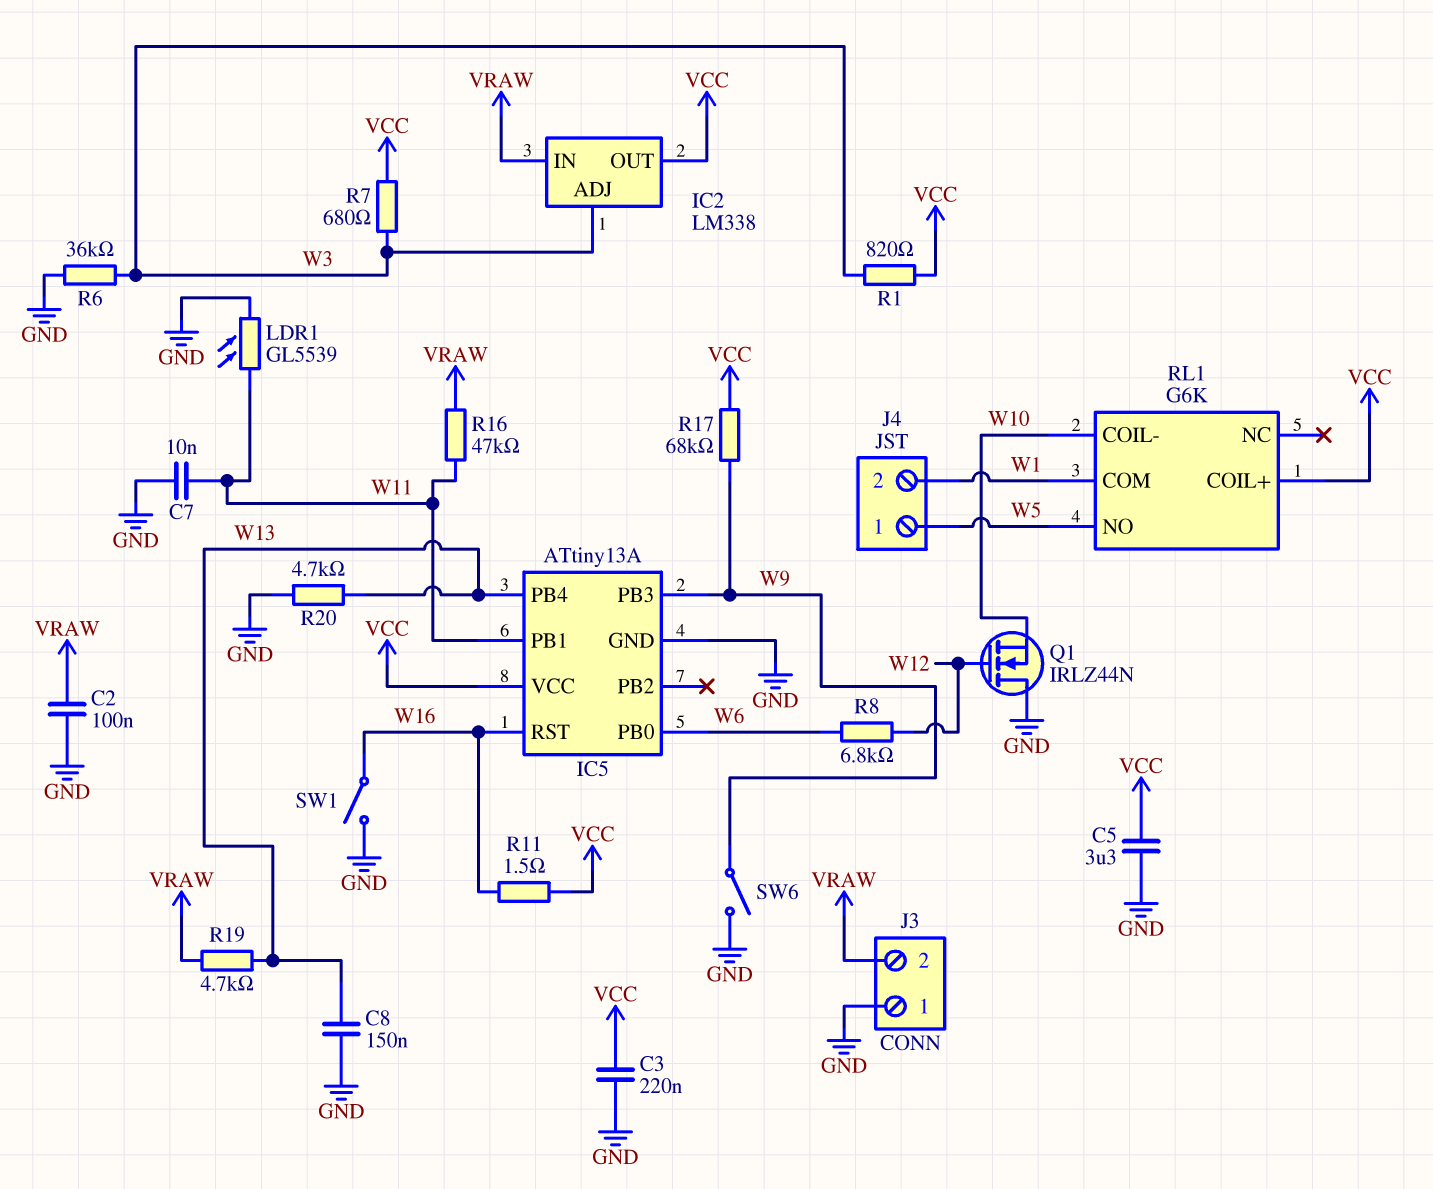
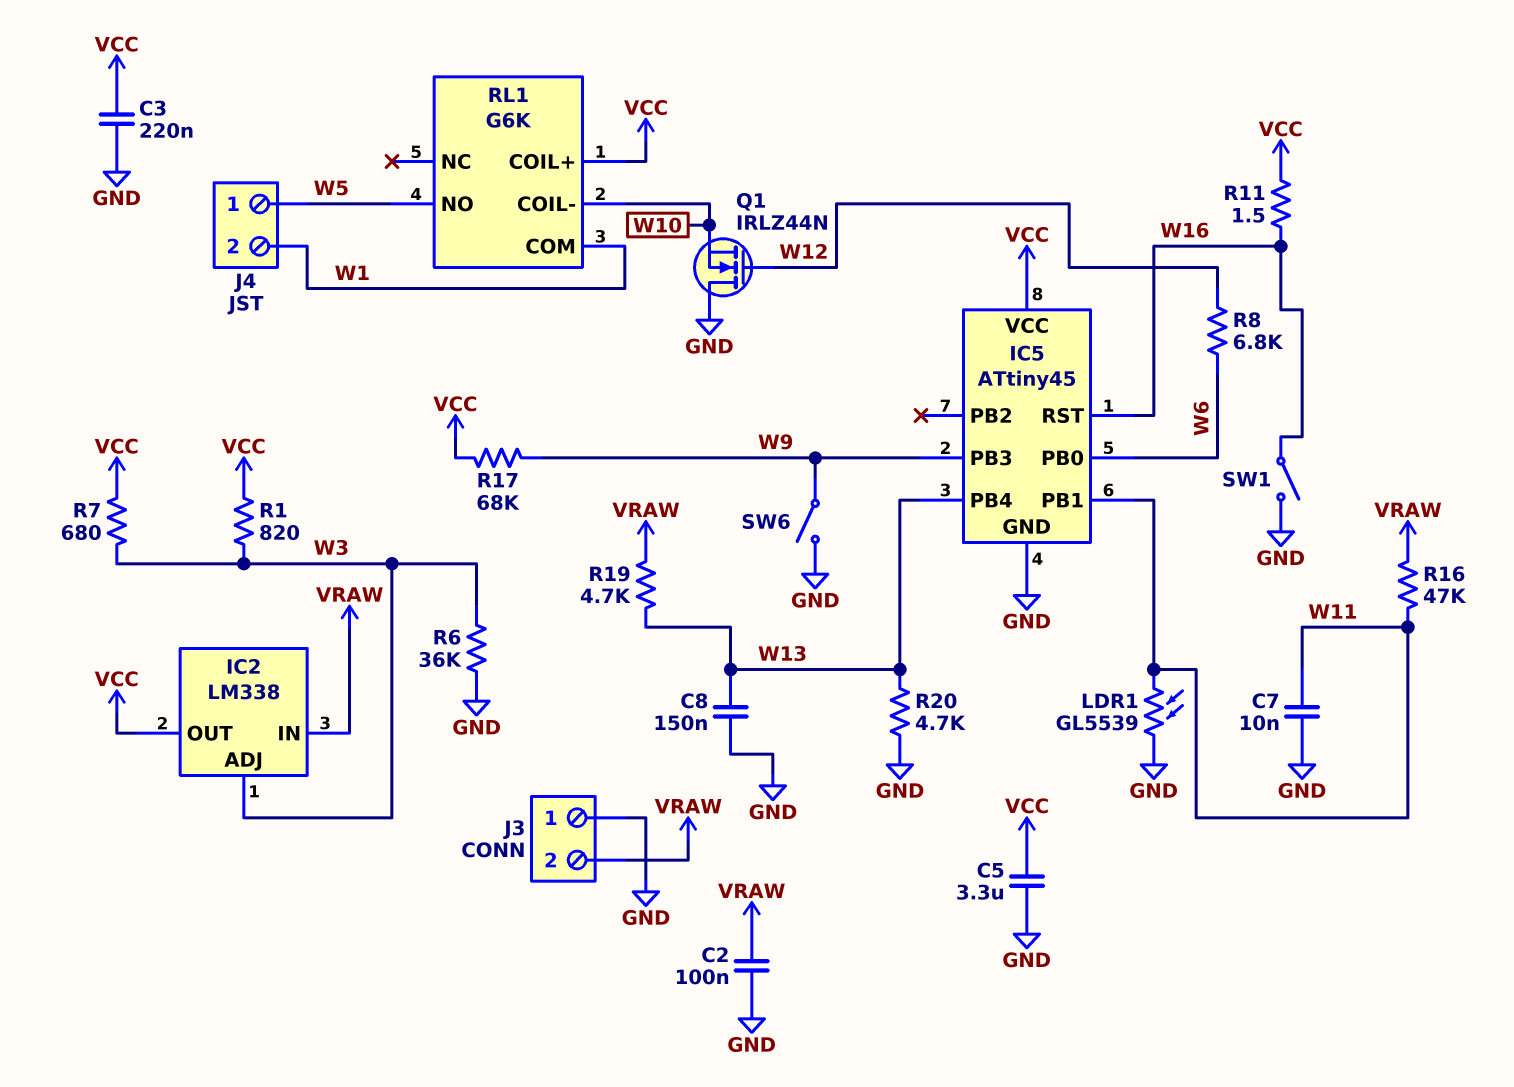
IC5: ATtiny13A -> ATtiny45

